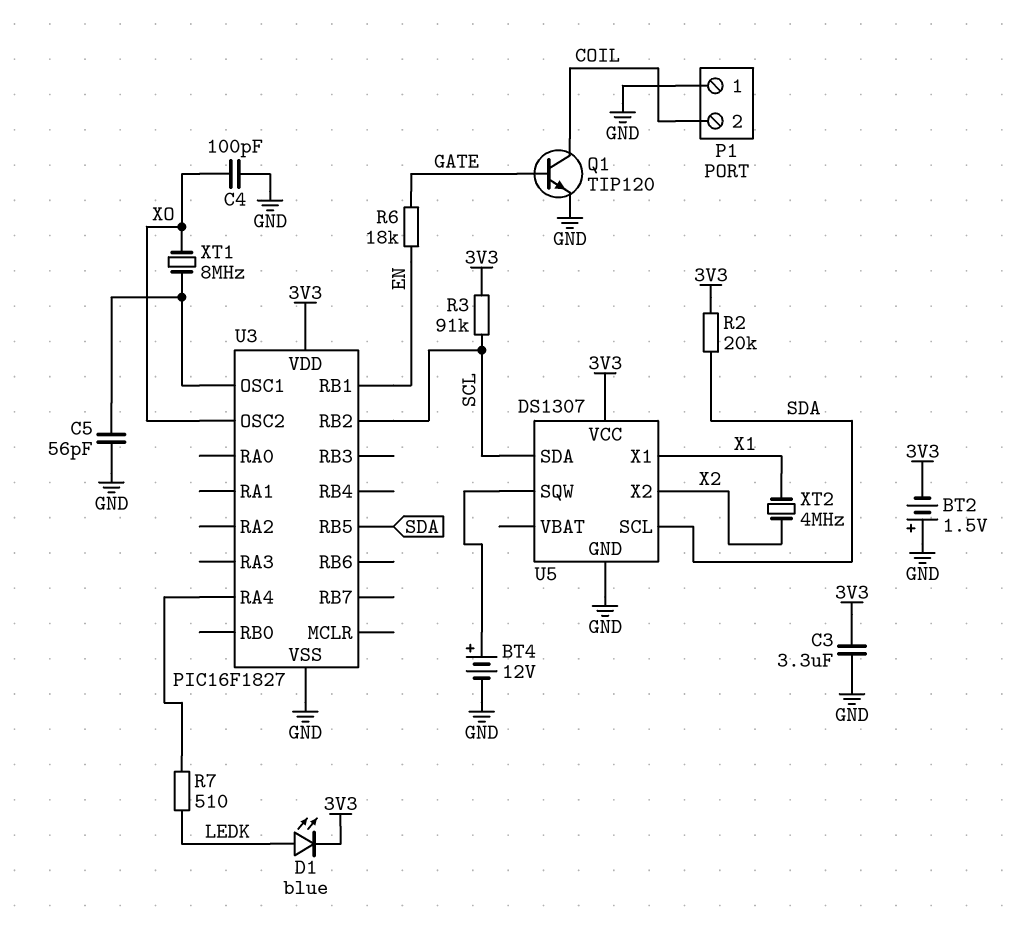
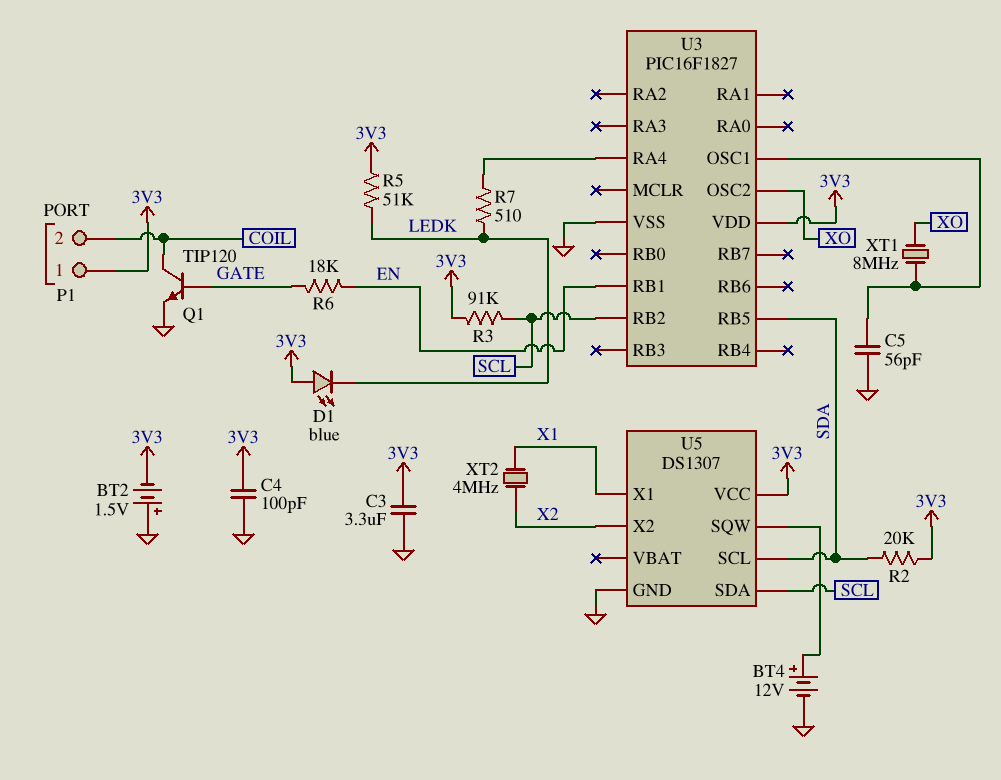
C4: 100pF (GND, XO) -> 100pF (3V3, GND)
D1: LED blue (A LEDK, K 3V3) -> LED blue (A 3V3, K LEDK)
P1 pin 1: GND -> 3V3
R5: none -> 51k (3V3, LEDK)

